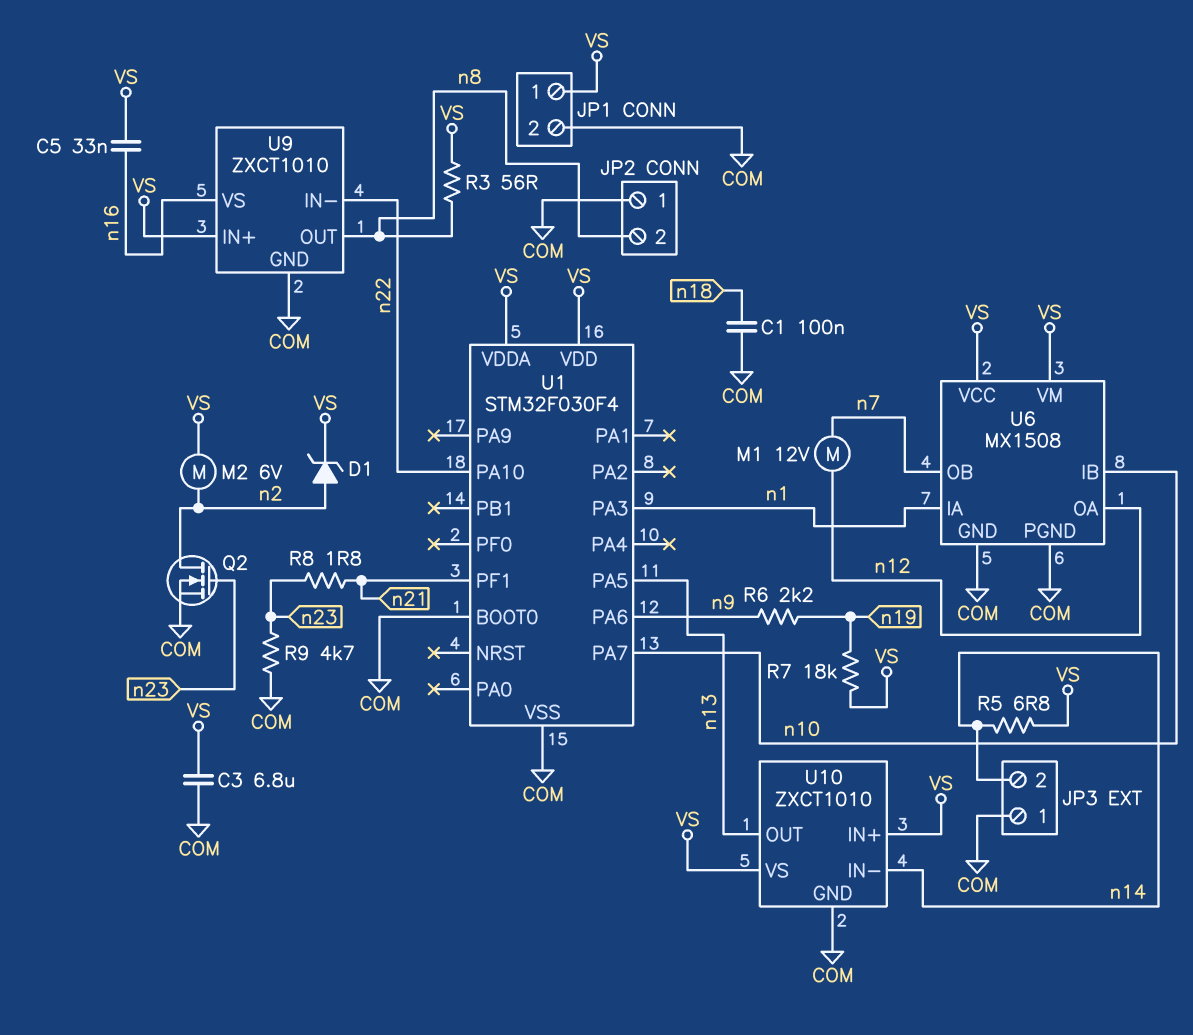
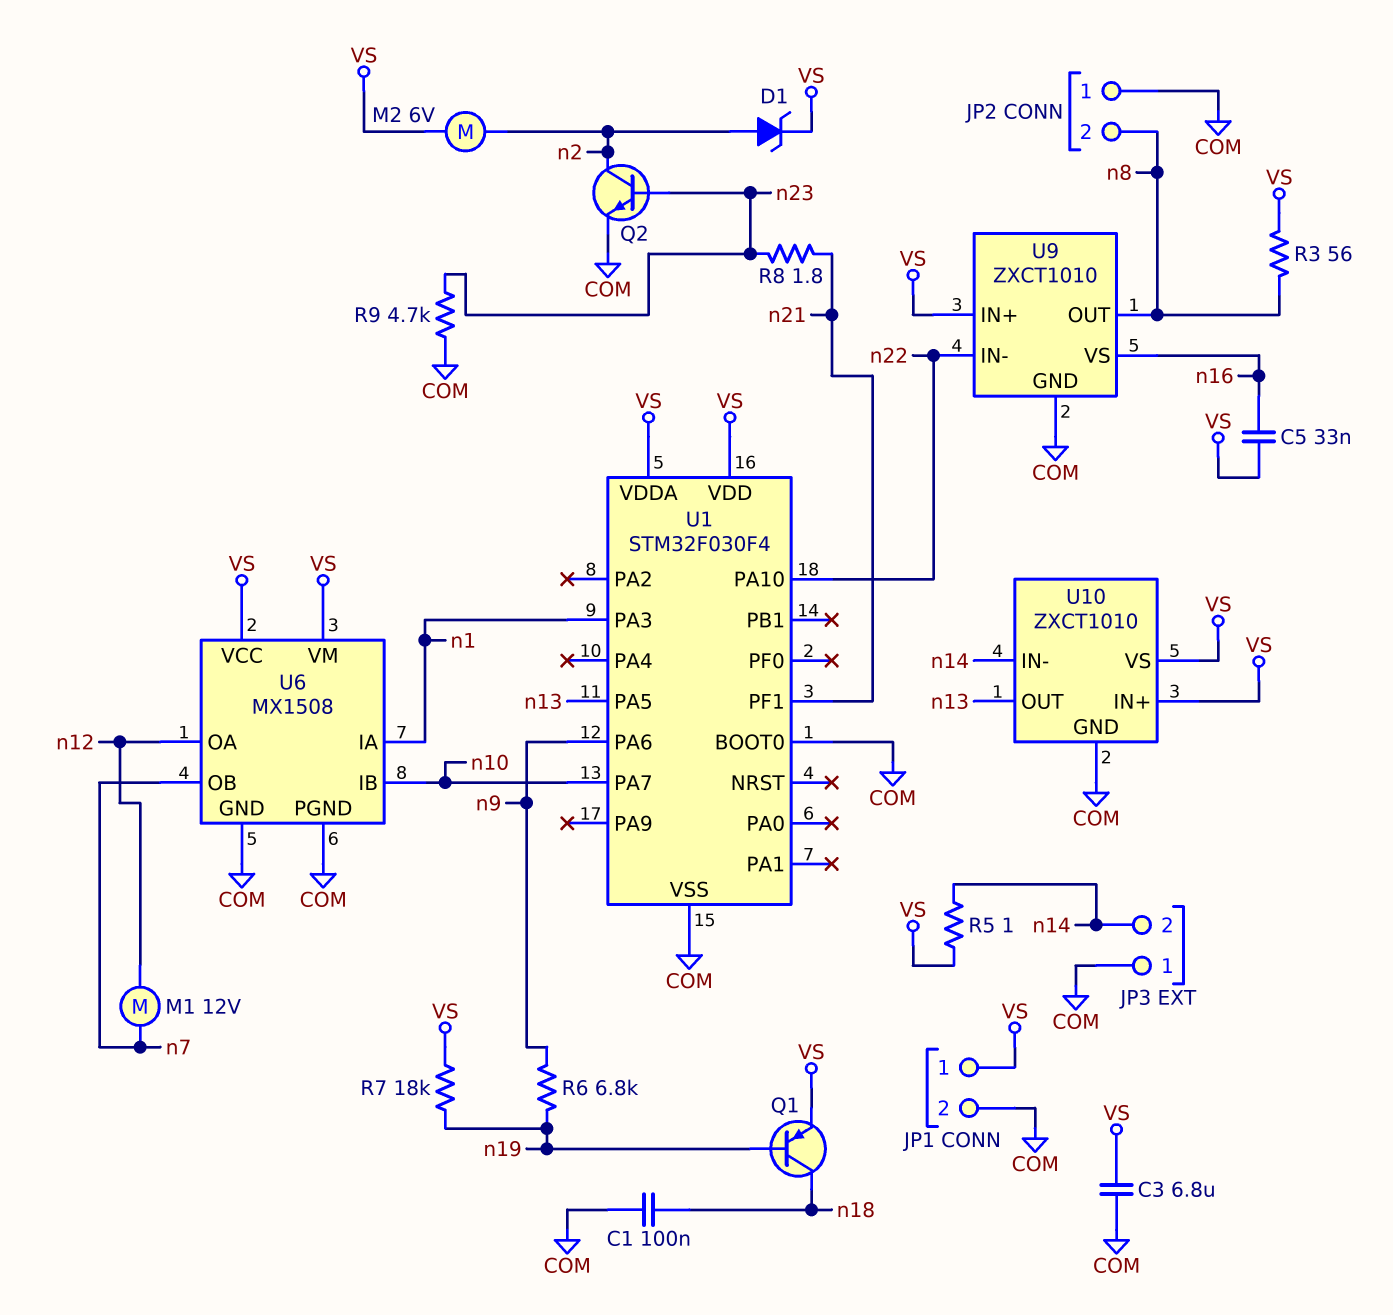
Q1: none -> PNP (B n19, C n18, E VS)
Q2: NMOS (G n23, D n2, S COM) -> NPN (B n23, C n2, E COM)
R5: 6.8 (VS, n14) -> 1 (VS, n14)
R6: 2.2k (n9, n19) -> 6.8k (n9, n19)

